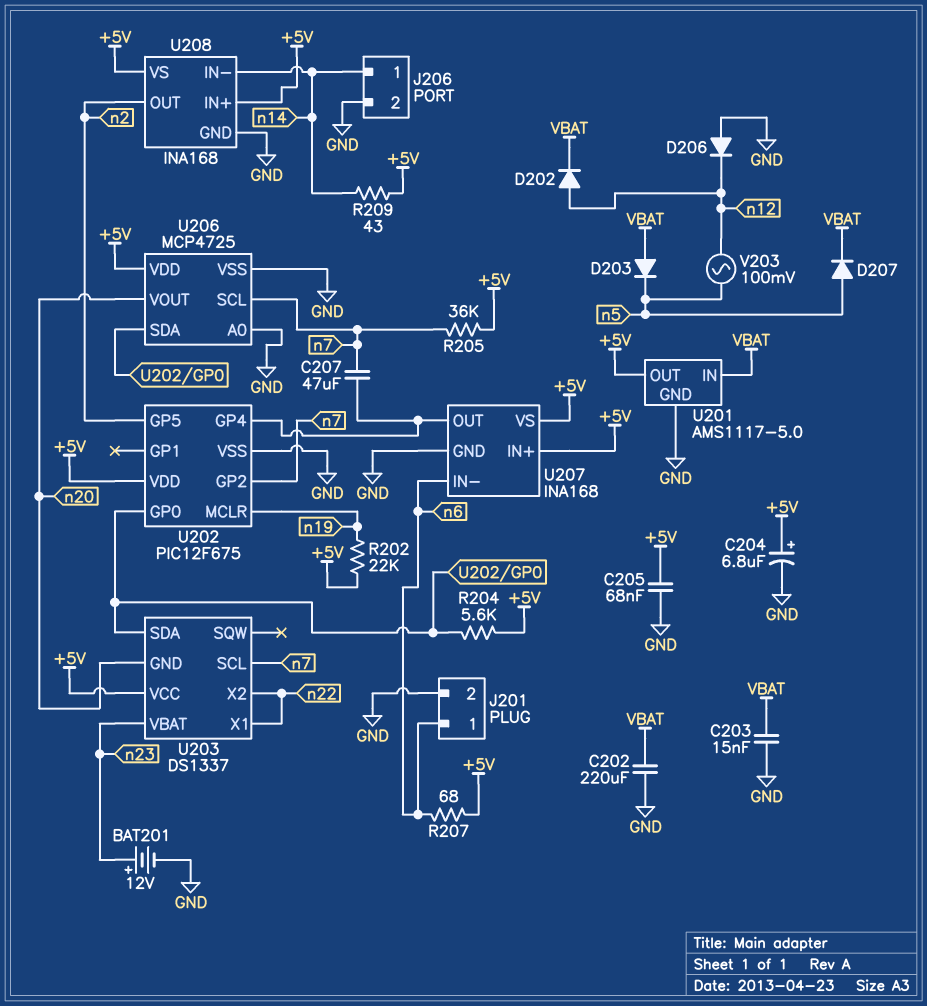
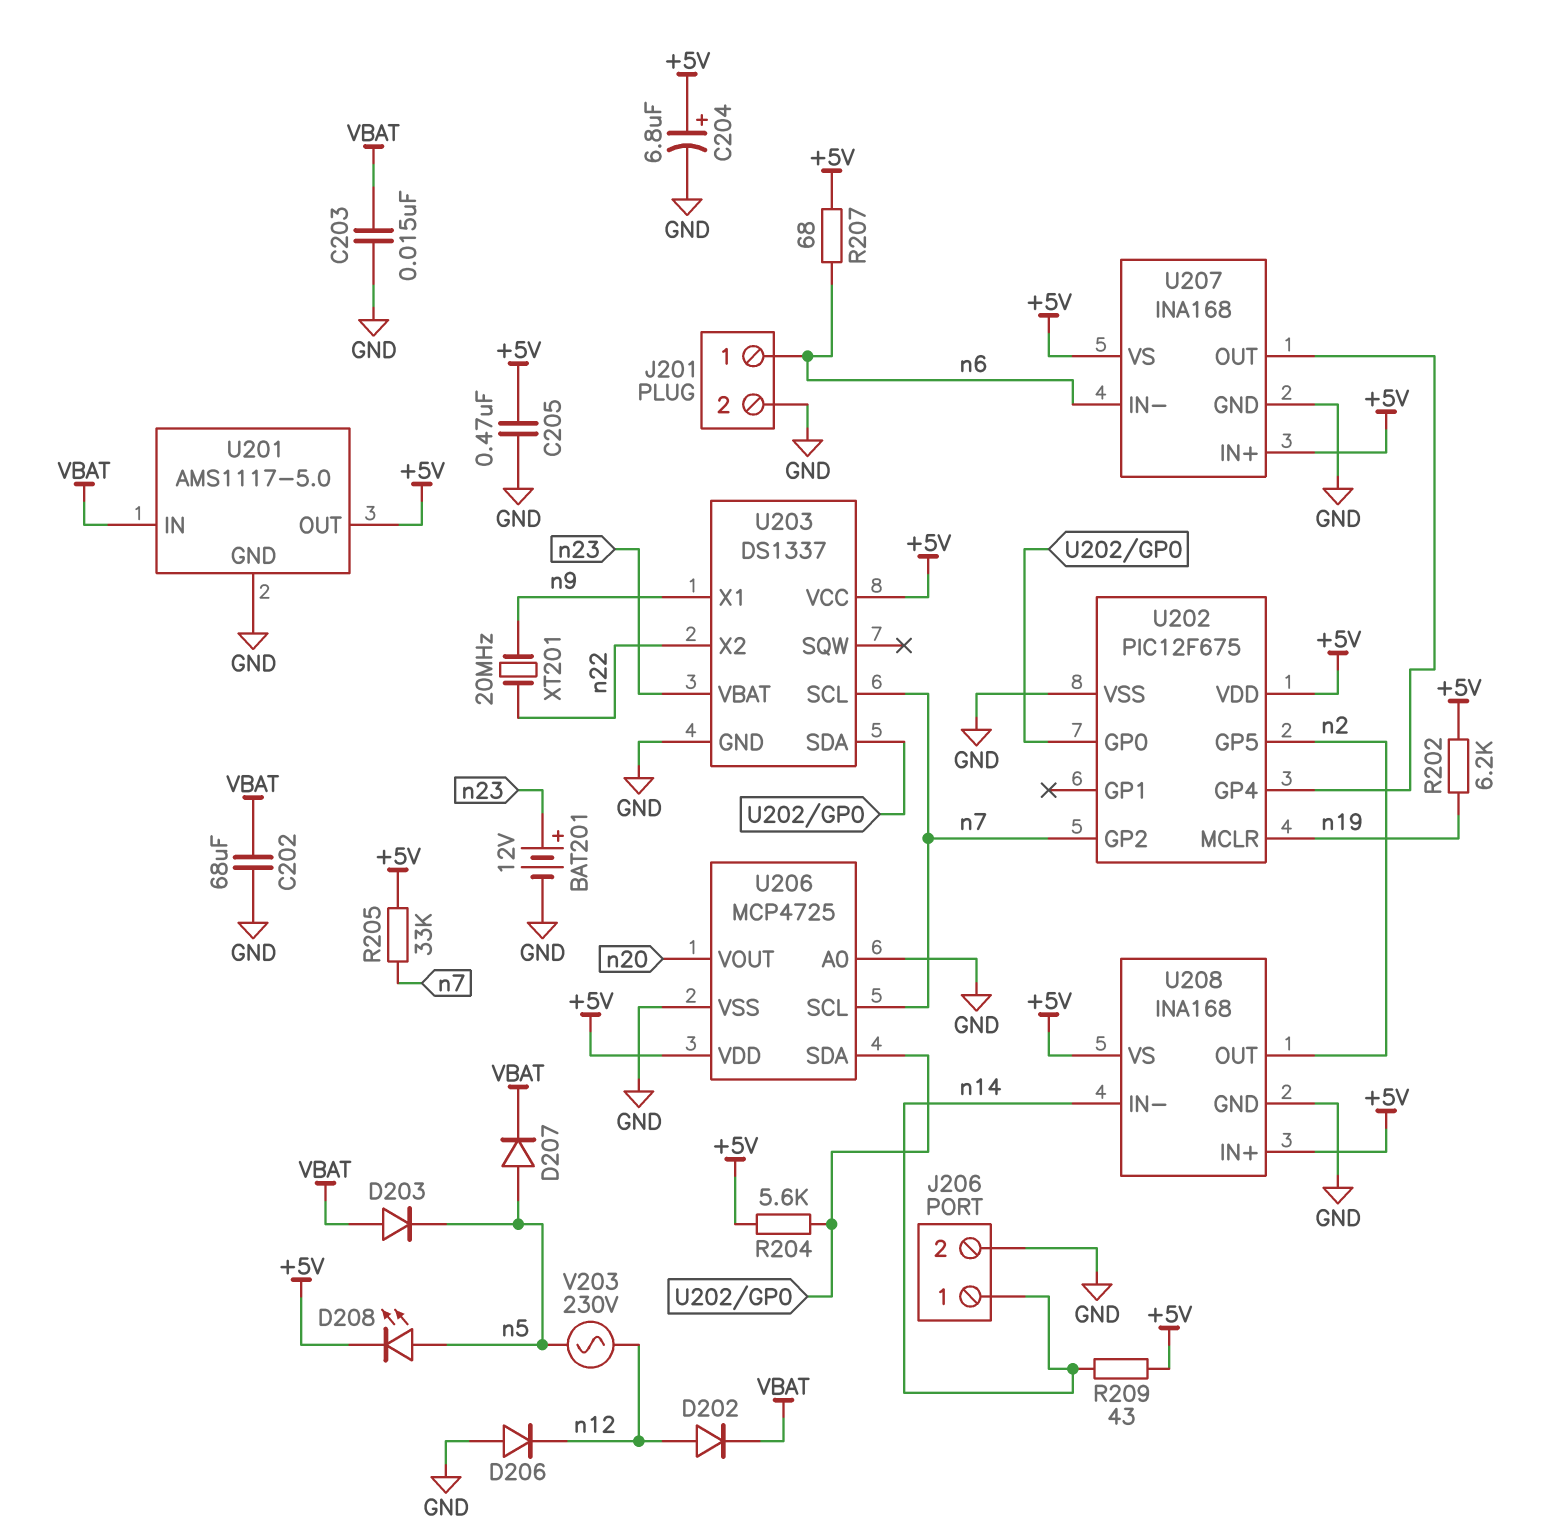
C202: 220uF (GND, VBAT) -> 68uF (GND, VBAT)
C205: 68nF (+5V, GND) -> 470nF (+5V, GND)
C207: 47uF (U202/GP4, n7) -> none
D208: none -> LED (A n5, K +5V)
R202: 22k (+5V, n19) -> 6.2k (+5V, n19)
R205: 36k (+5V, n7) -> 33k (+5V, n7)
U203 pin GND: n20 -> GND
U203 pin X1: n22 -> n9
V203: AC 100mV (n5, n12) -> AC 230V (n5, n12)
XT201: none -> 20MHz (n9, n22)

